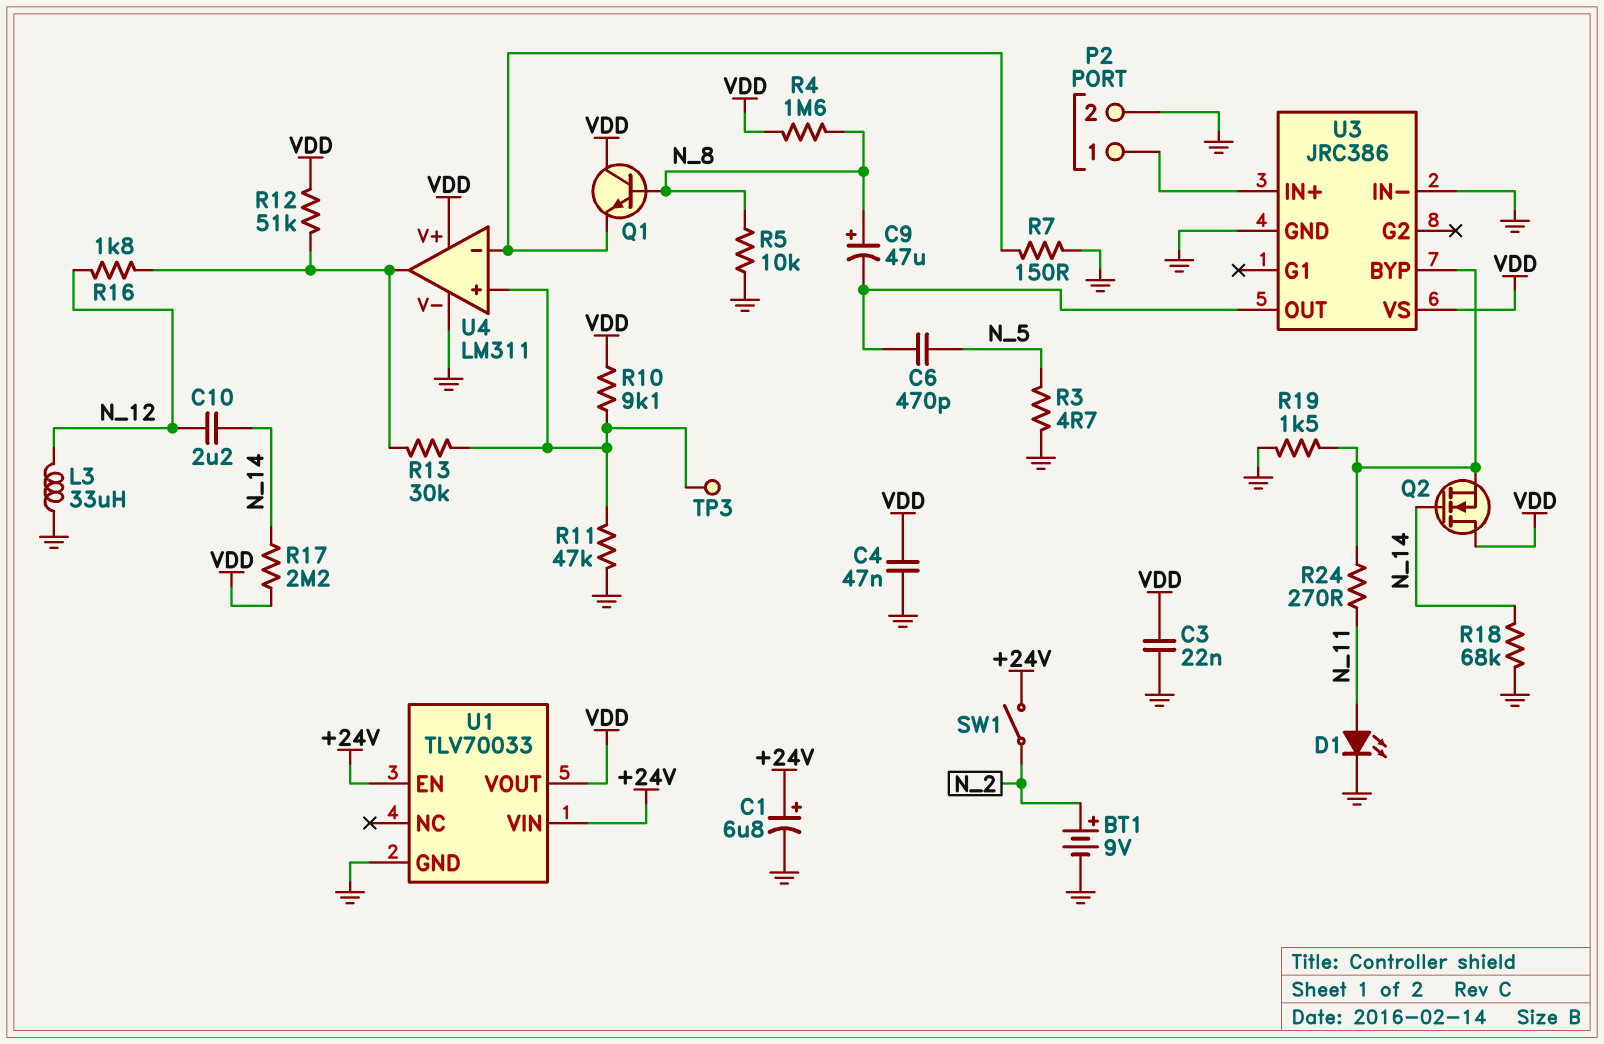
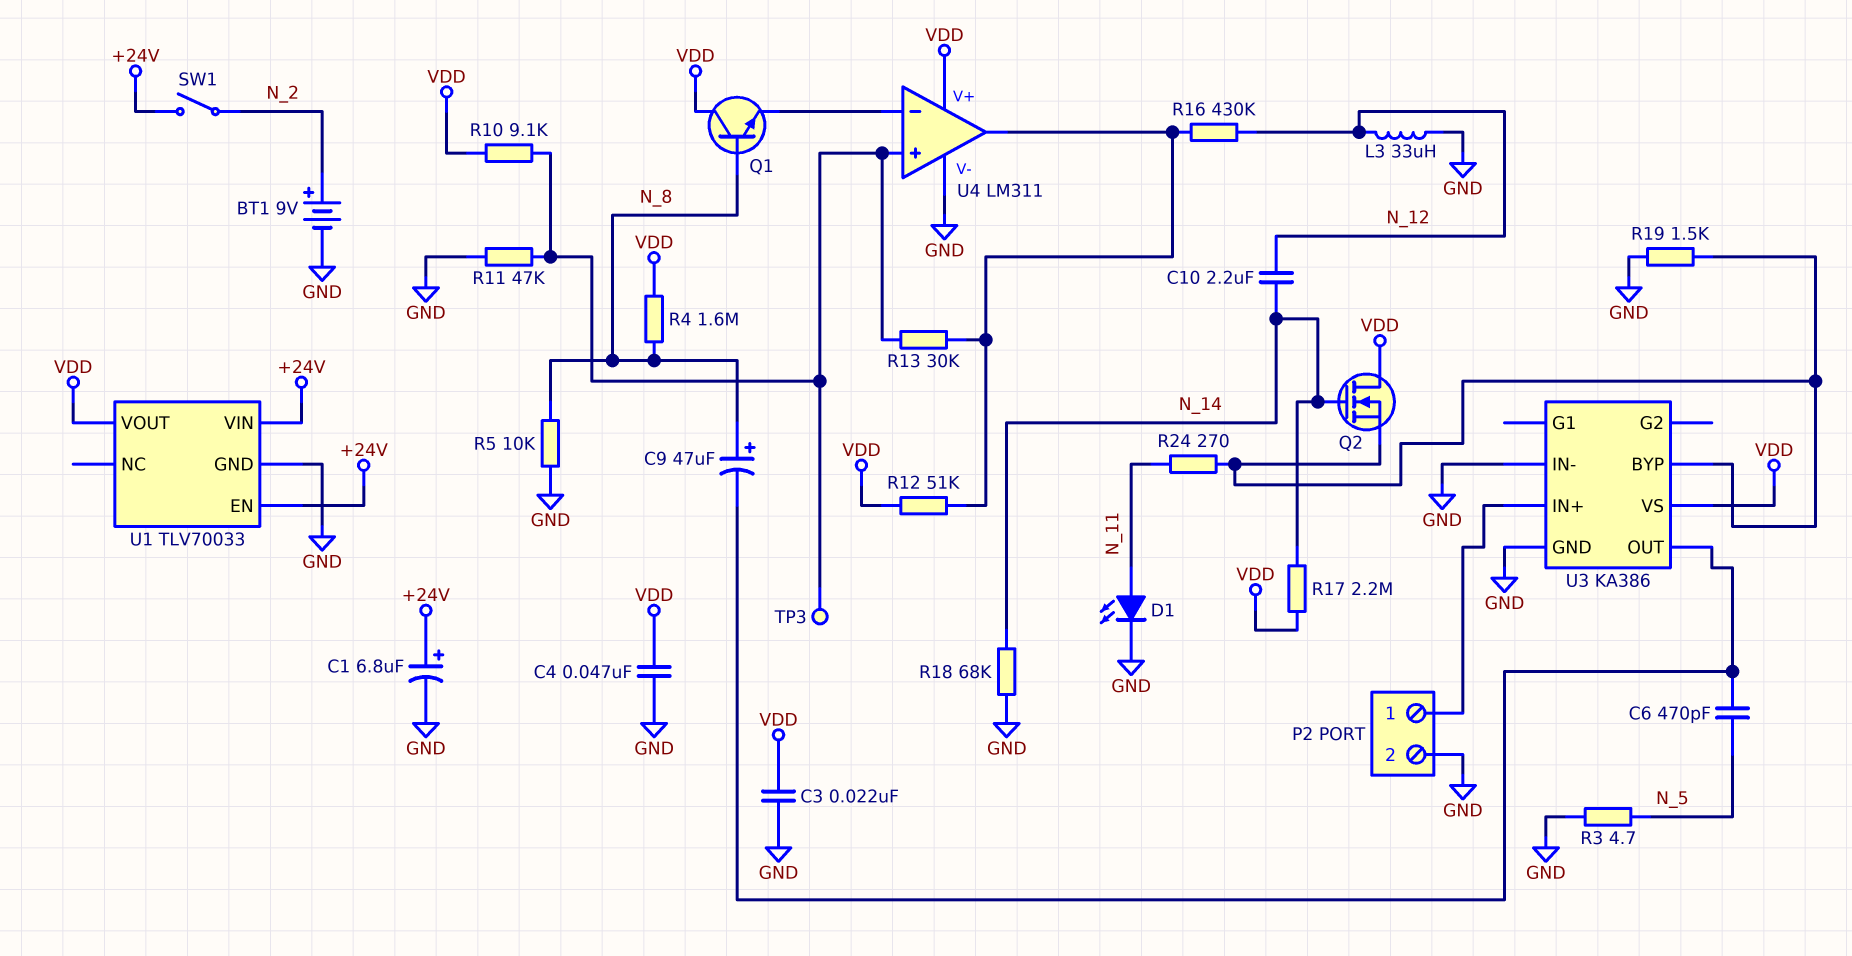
R7: 150 (GND, U4/in-) -> none
R16: 1.8k (N_12, U4/out) -> 430k (N_12, U4/out)
U3: JRC386 -> KA386

